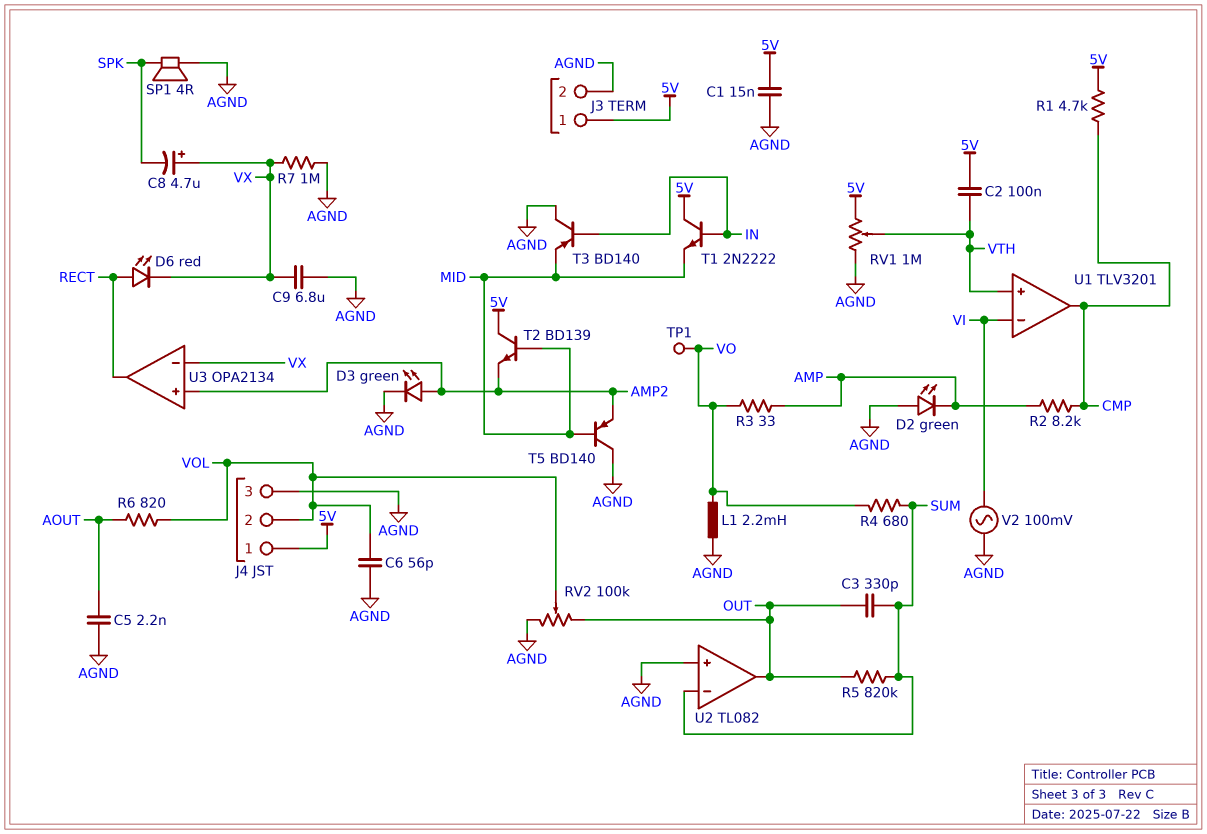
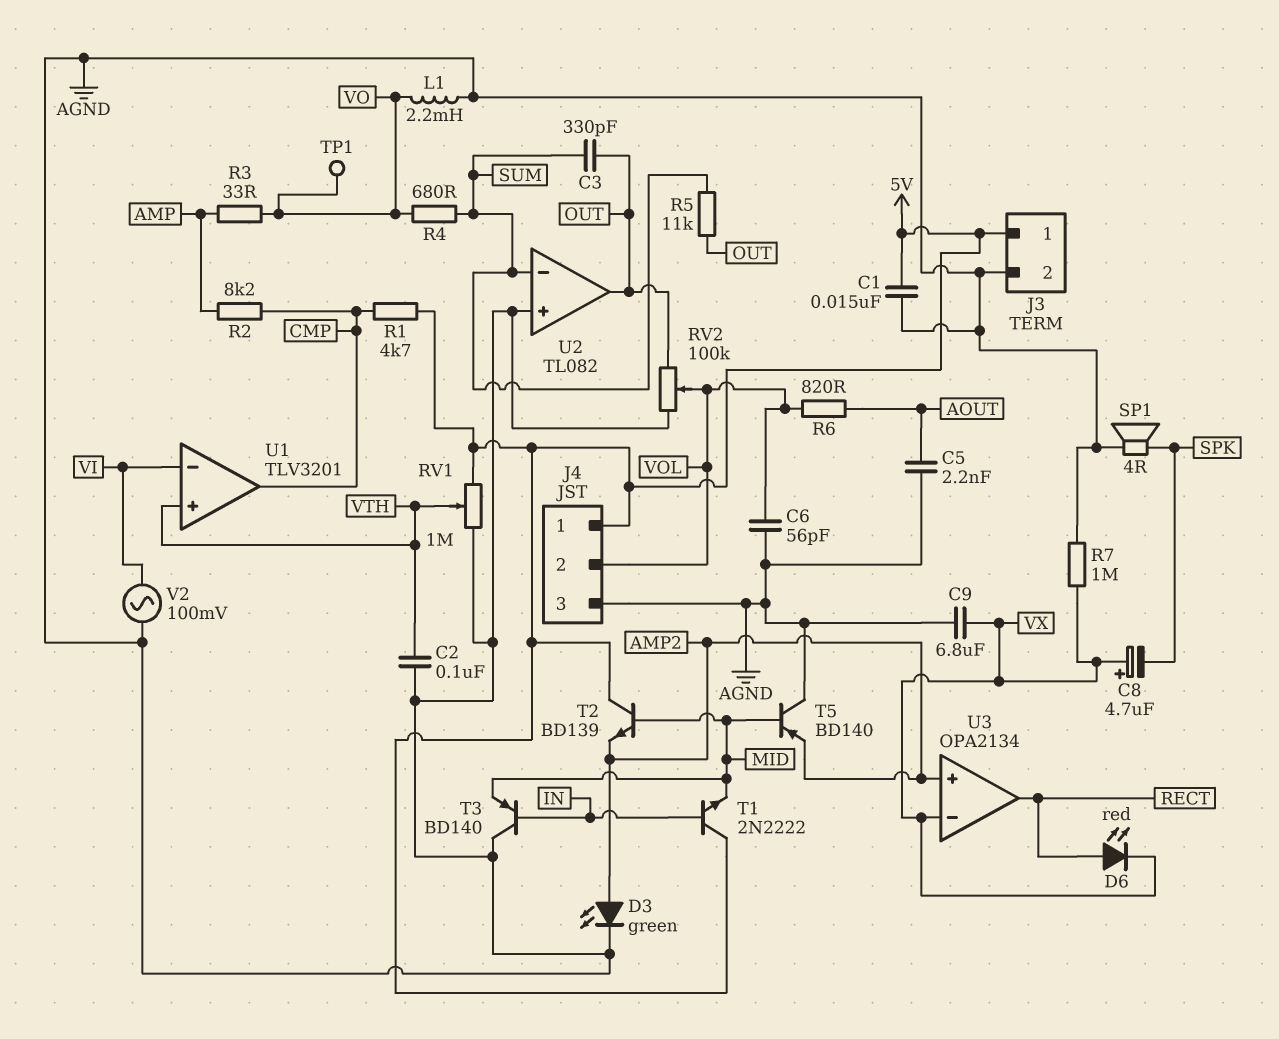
C2: 100nF (5V, VTH) -> 100nF (AGND, VTH)
D2: LED green (A AGND, K AMP) -> none
R5: 820k (OUT, SUM) -> 11k (OUT, SUM)

